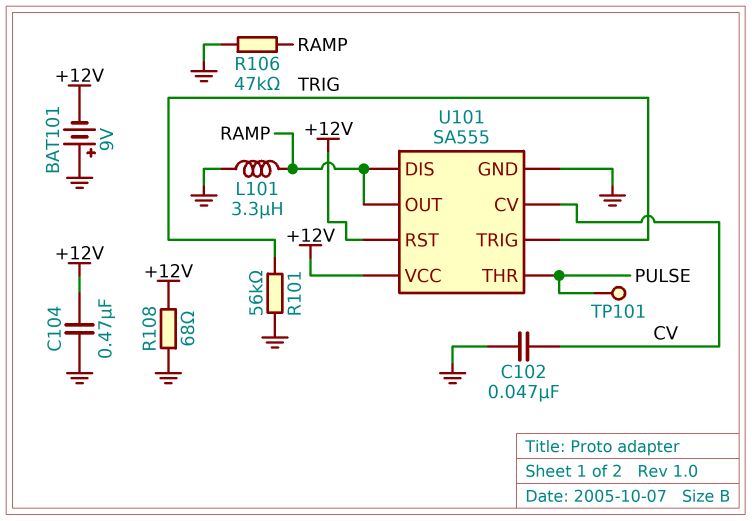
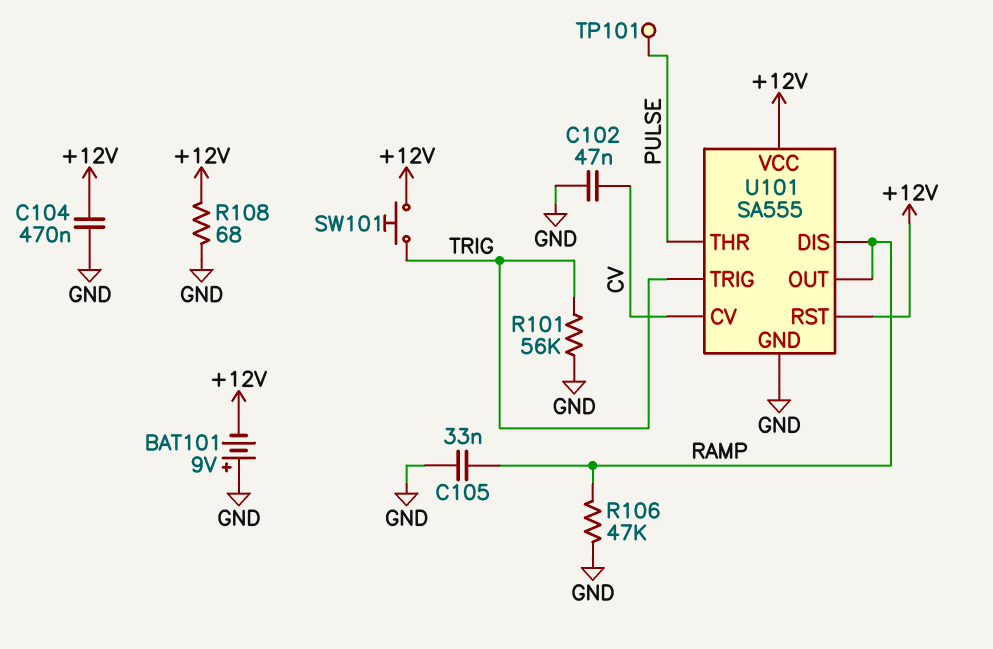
C105: none -> 33nF (GND, RAMP)
L101: 3.3uH (GND, RAMP) -> none
SW101: none -> button (+12V, TRIG)

